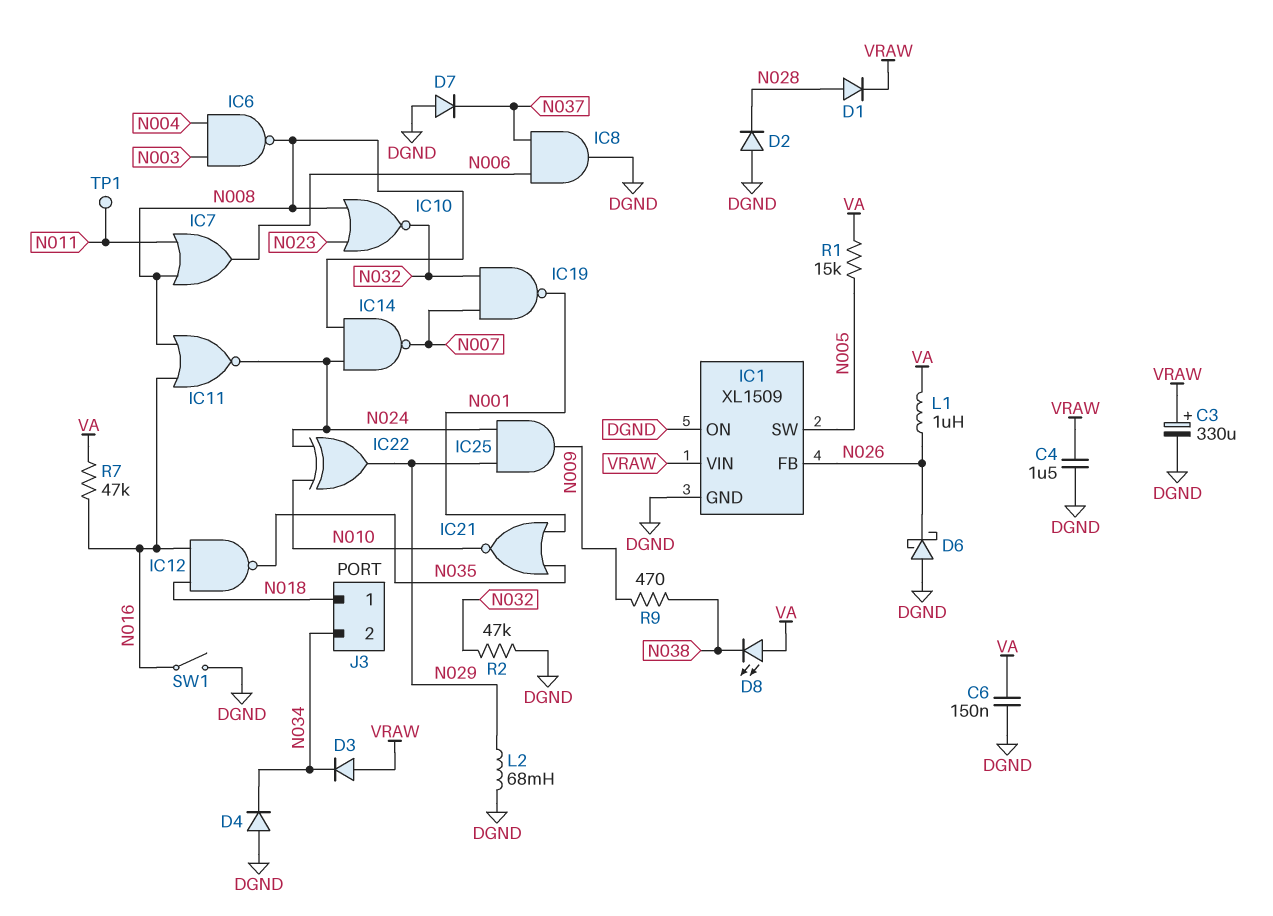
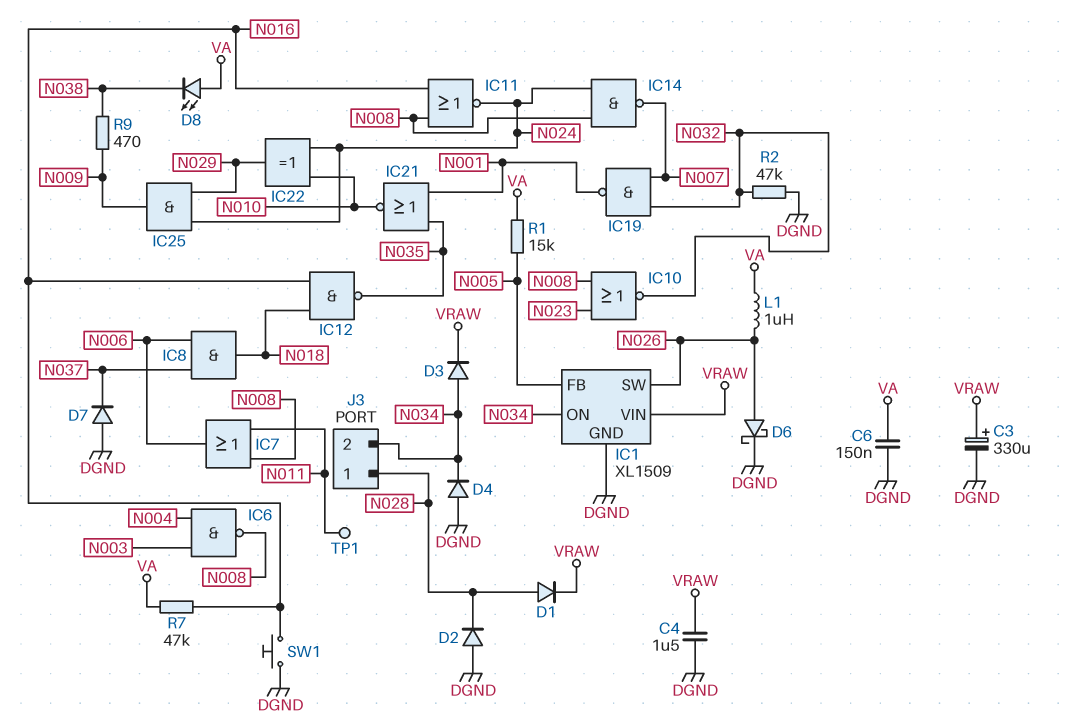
D3: diode (A VRAW, K N034) -> diode (A N034, K VRAW)
D6: schottky (A DGND, K N026) -> schottky (A N026, K DGND)
IC1 pin FB: N026 -> N005
IC1 pin ON: DGND -> N034
IC1 pin SW: N005 -> N026
IC8: AND (in N006, in N037, out DGND) -> AND (in N006, in N037, out N018)
J3 pin 1: N018 -> N028
L2: 68mH (DGND, N029) -> none
SW1: switch (DGND, N016) -> button (DGND, N016)

